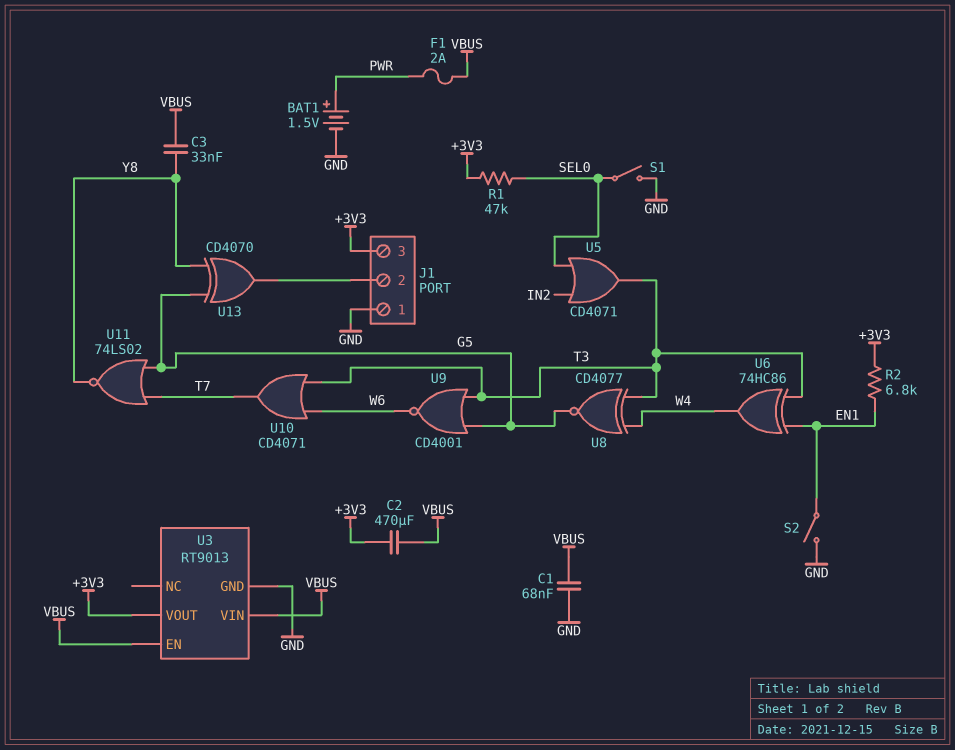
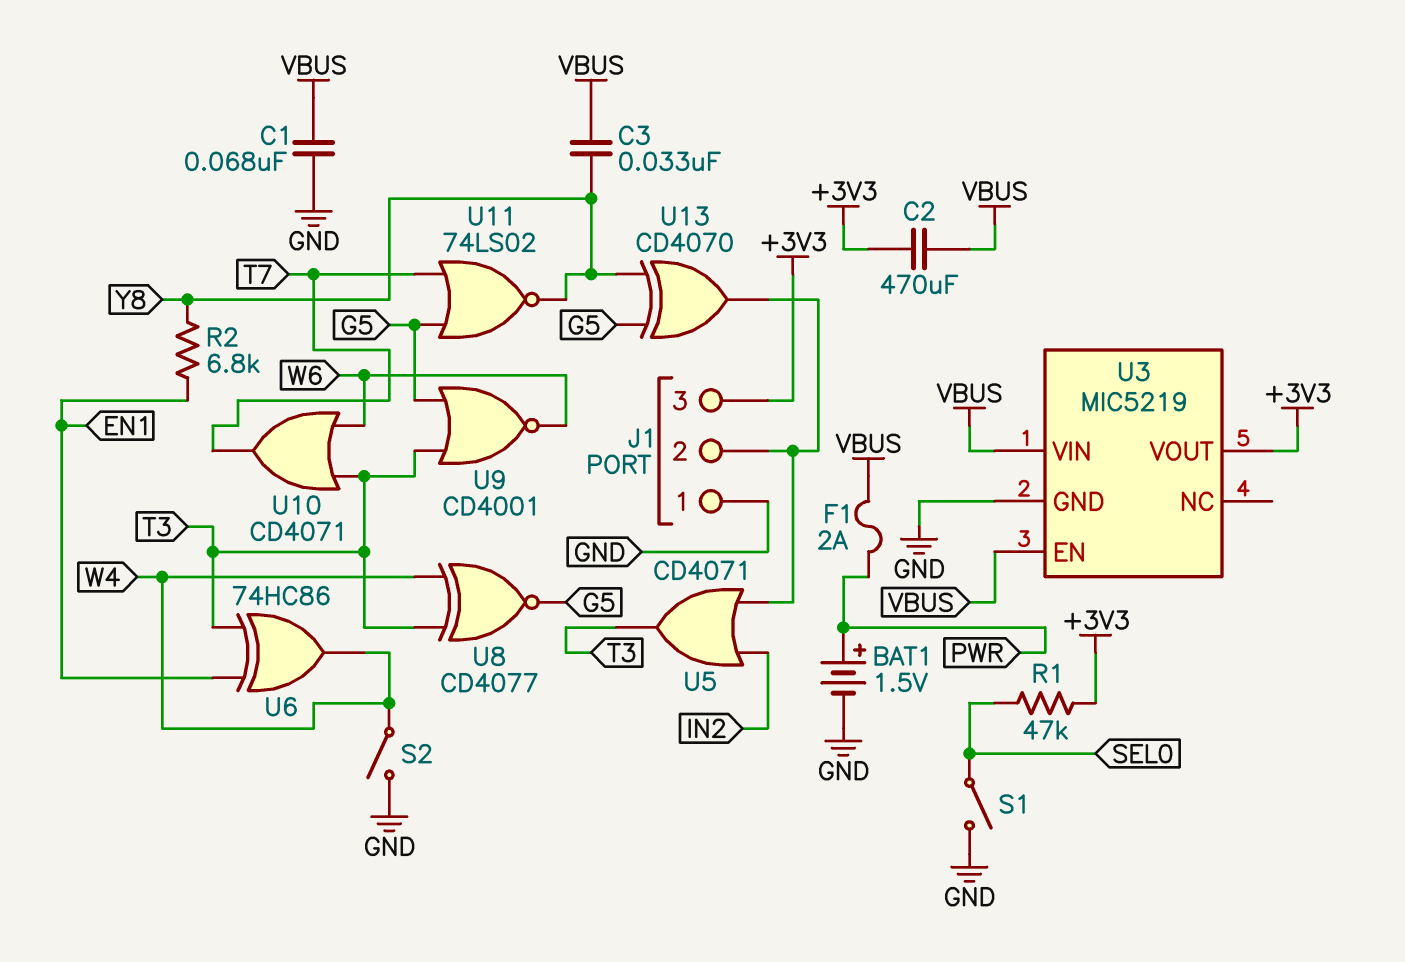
R2: 6.8k (+3V3, EN1) -> 6.8k (EN1, Y8)
S2: switch (EN1, GND) -> switch (GND, W4)
U3: RT9013 -> MIC5219
U5: OR CD4071 (in IN2, in SEL0, out T3) -> OR CD4071 (in IN2, in J1/2, out T3)

